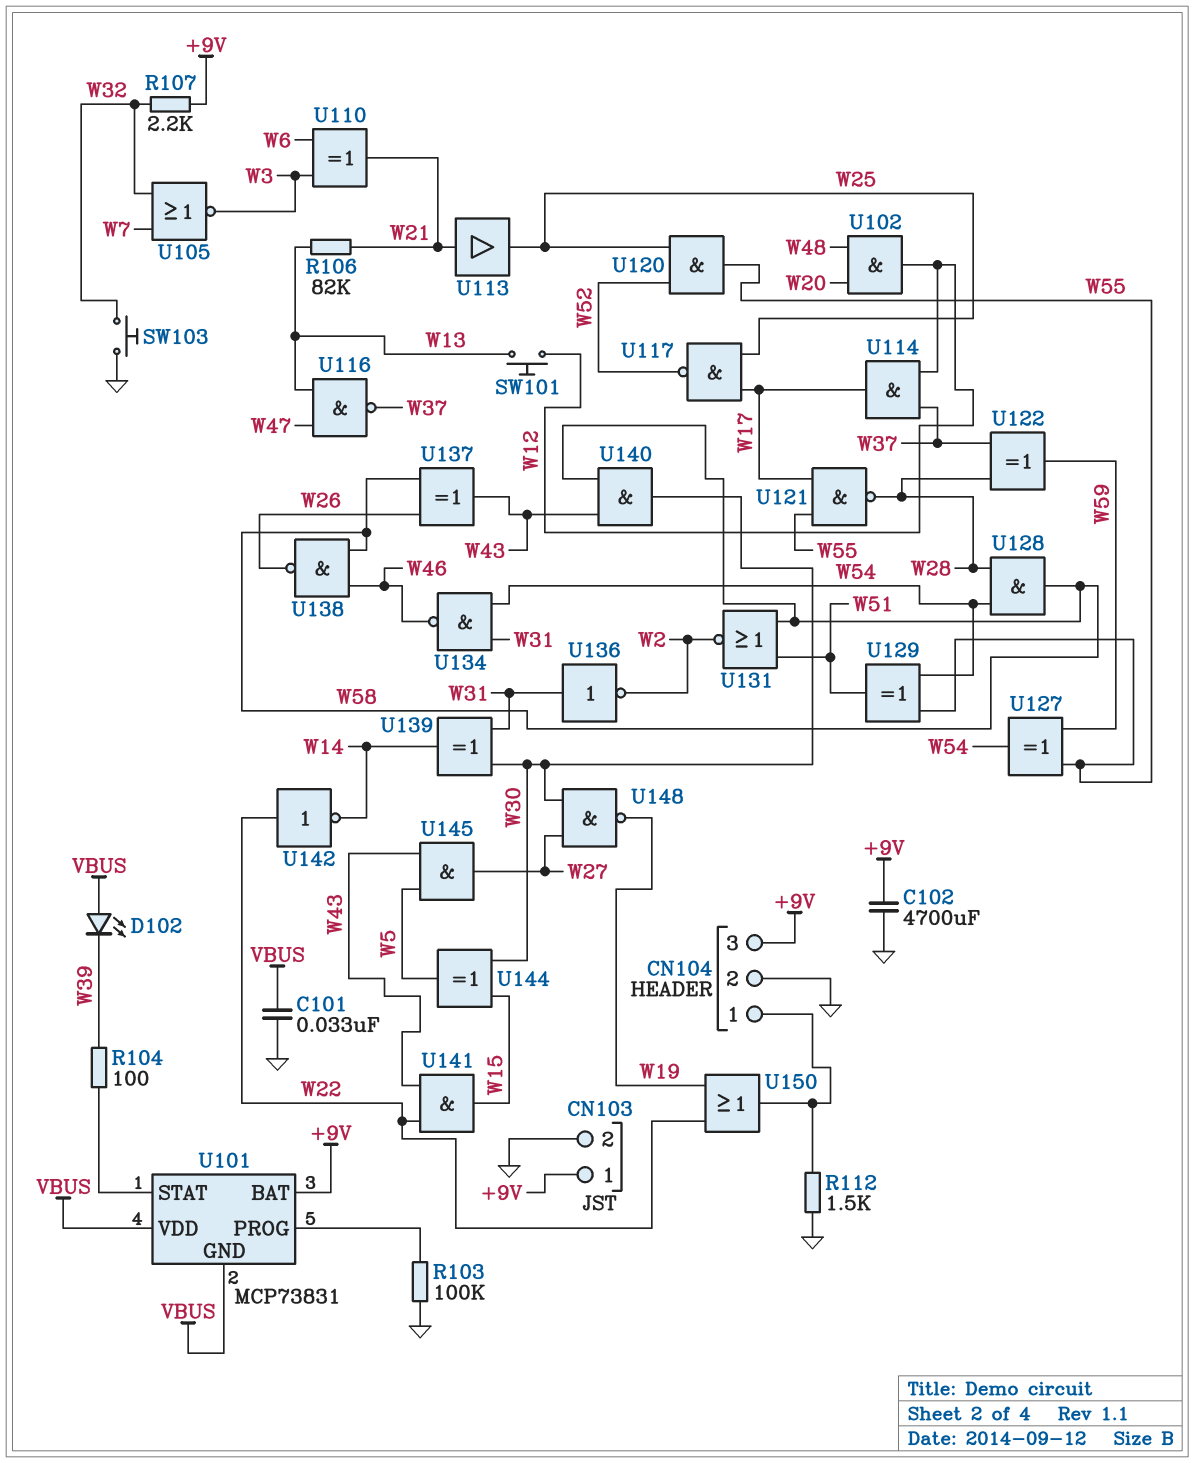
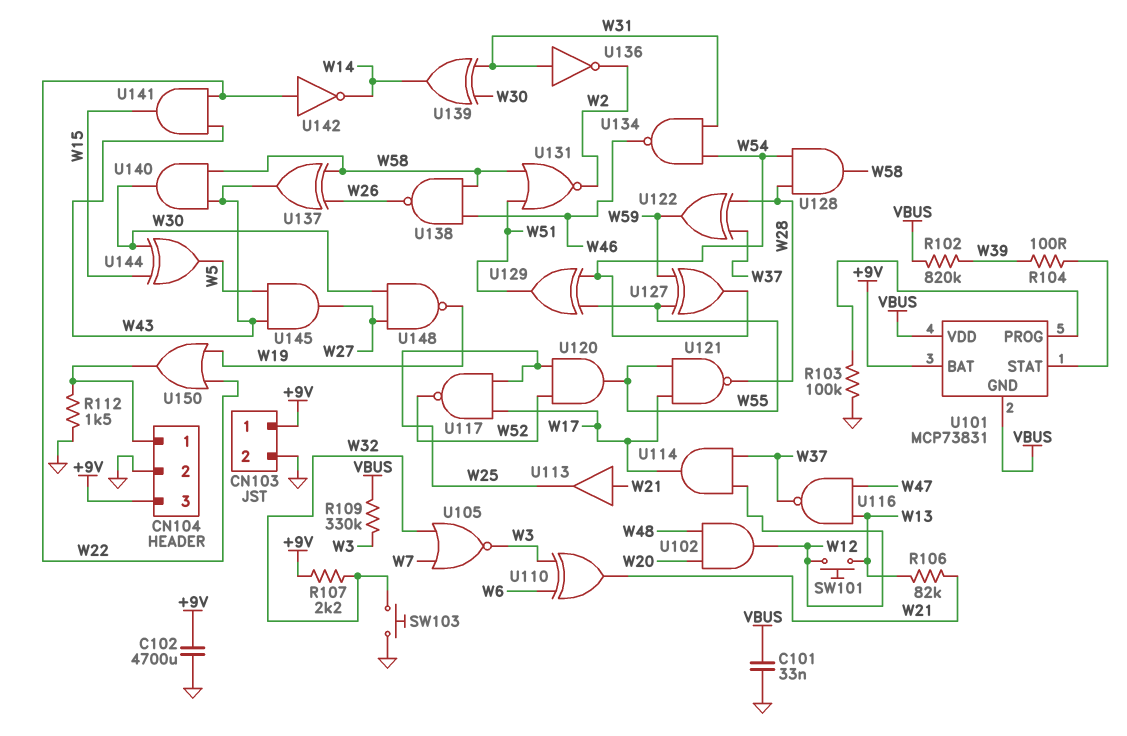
D102: LED (A VBUS, K W39) -> none
R102: none -> 820k (VBUS, W39)
R109: none -> 330k (VBUS, W3)

